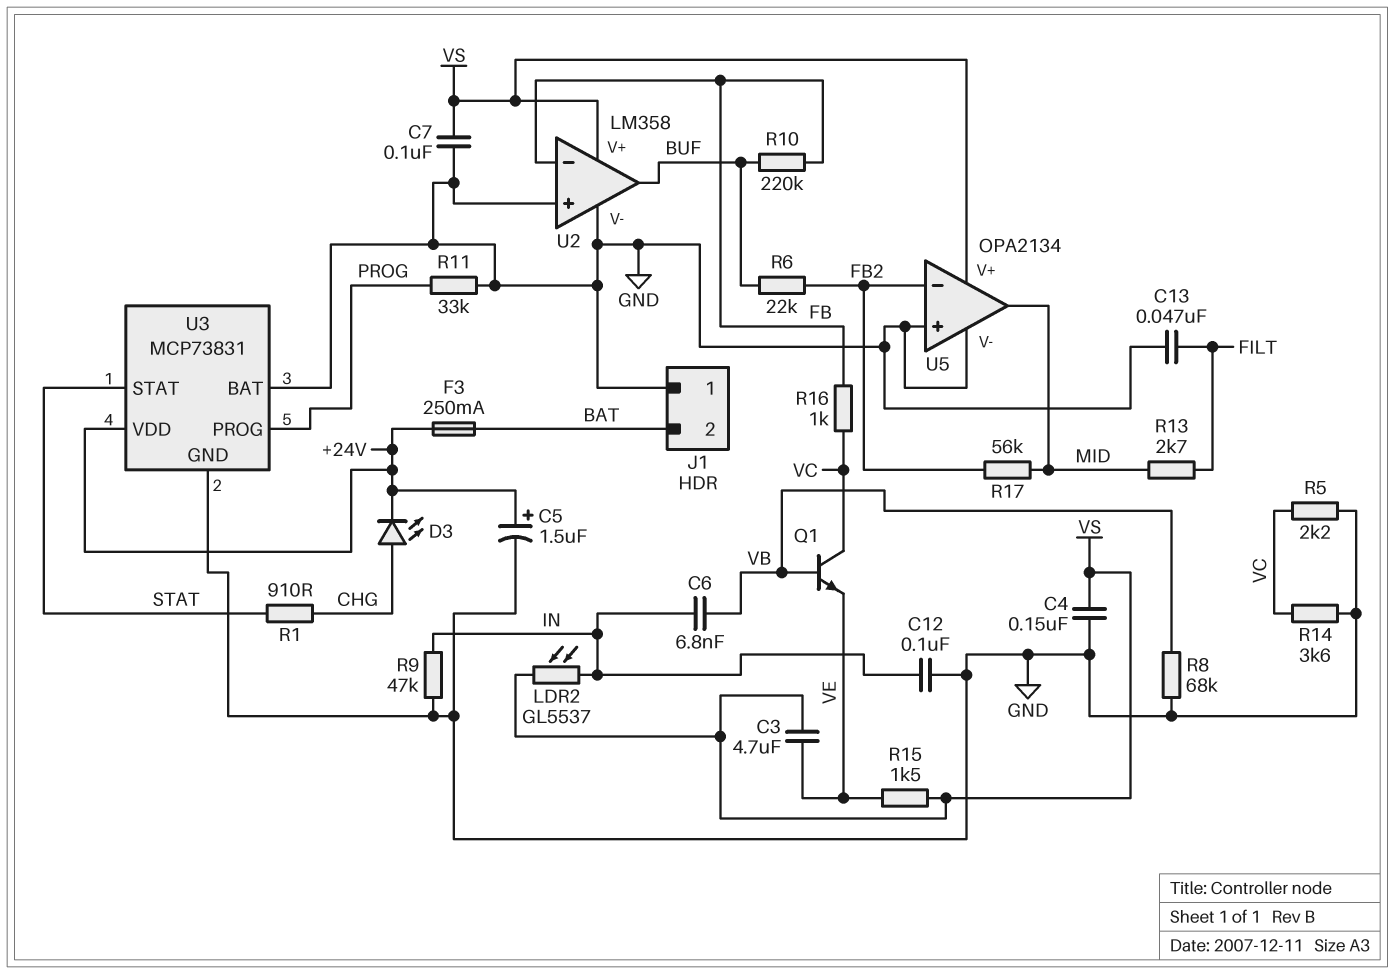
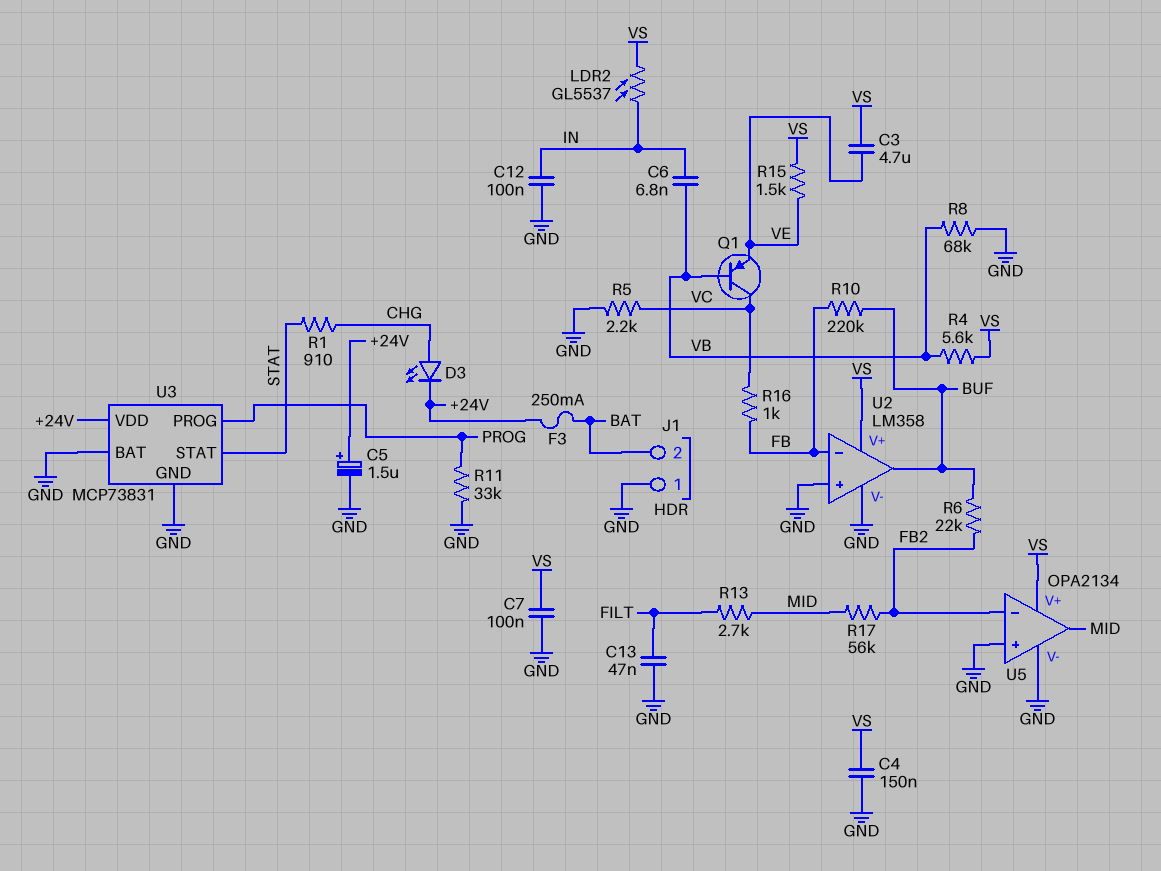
Q1: NPN (B VB, C VC, E VE) -> PNP (B VB, C VC, E VE)
R4: none -> 5.6k (VB, VS)
R9: 47k (GND, IN) -> none
R14: 3.6k (GND, VC) -> none

